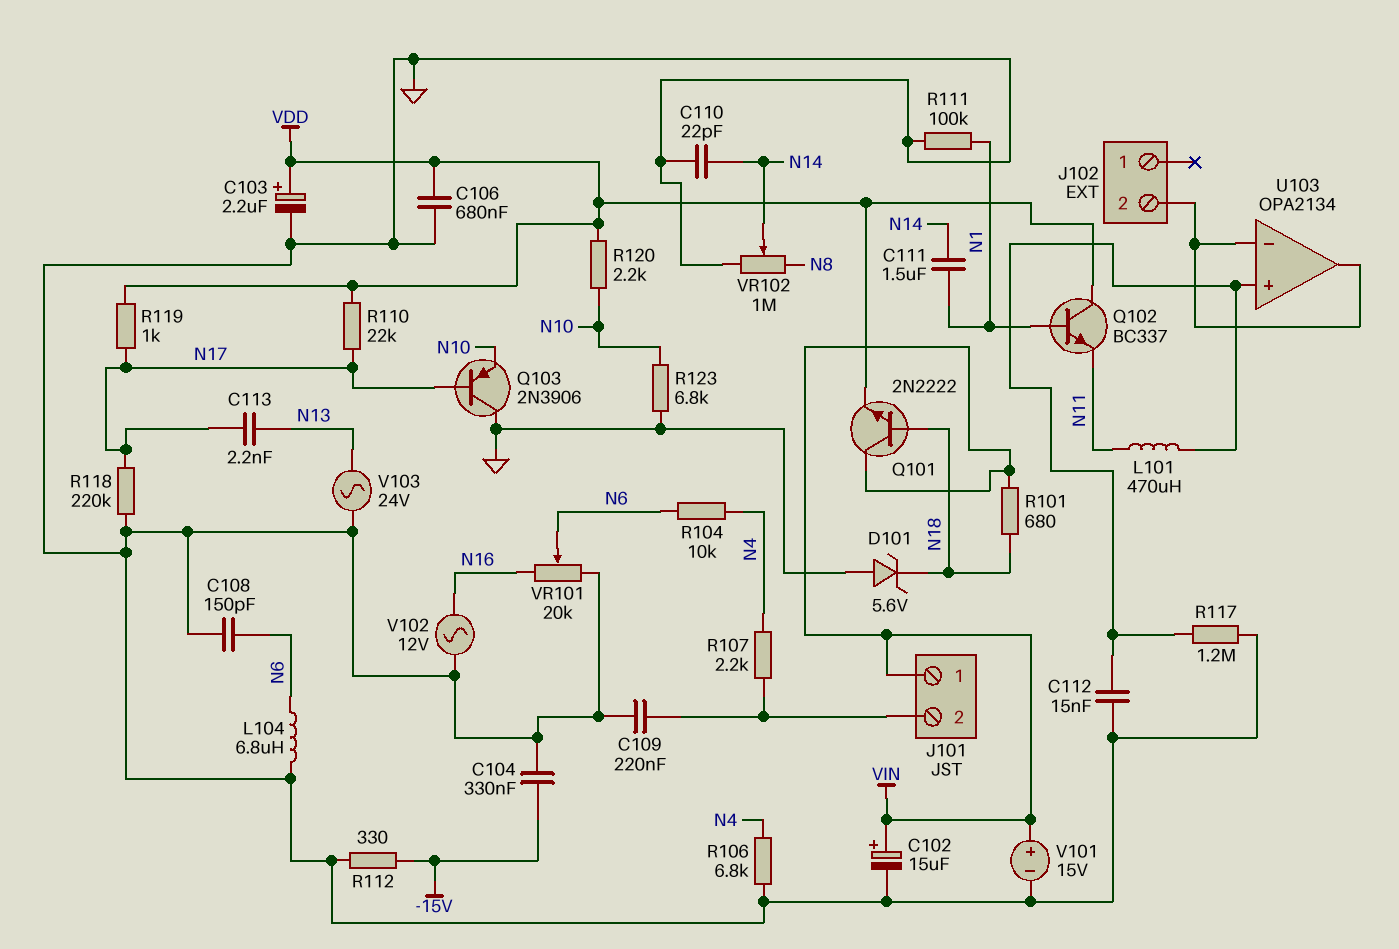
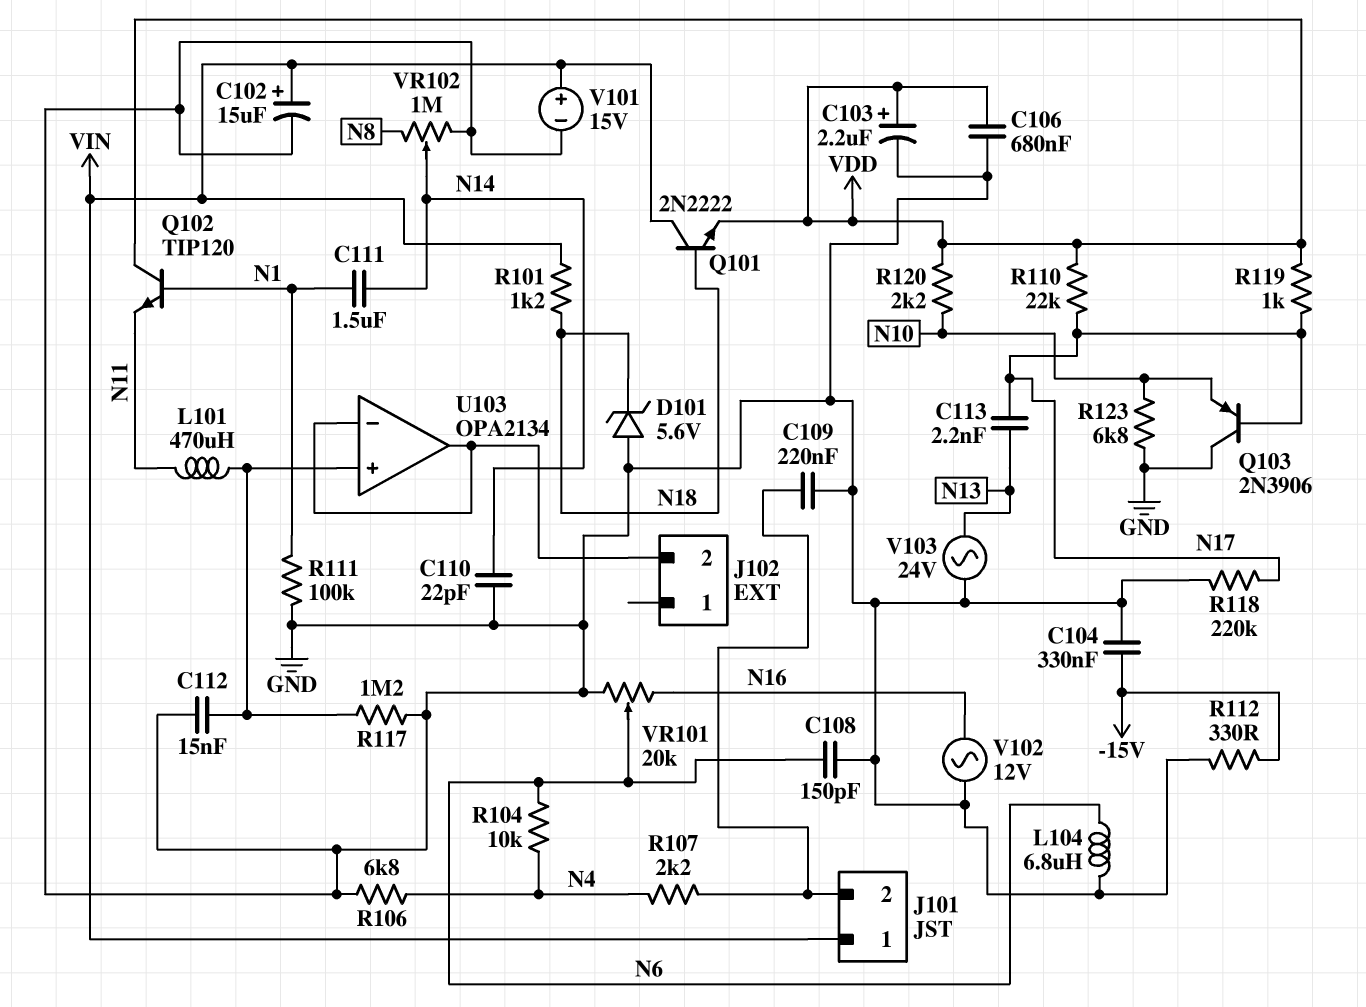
Q102: NPN BC337 (B N1, C VDD, E N11) -> NPN TIP120 (B N1, C VDD, E N11)
R101: 680 (N18, VIN) -> 1.2k (N18, VIN)

